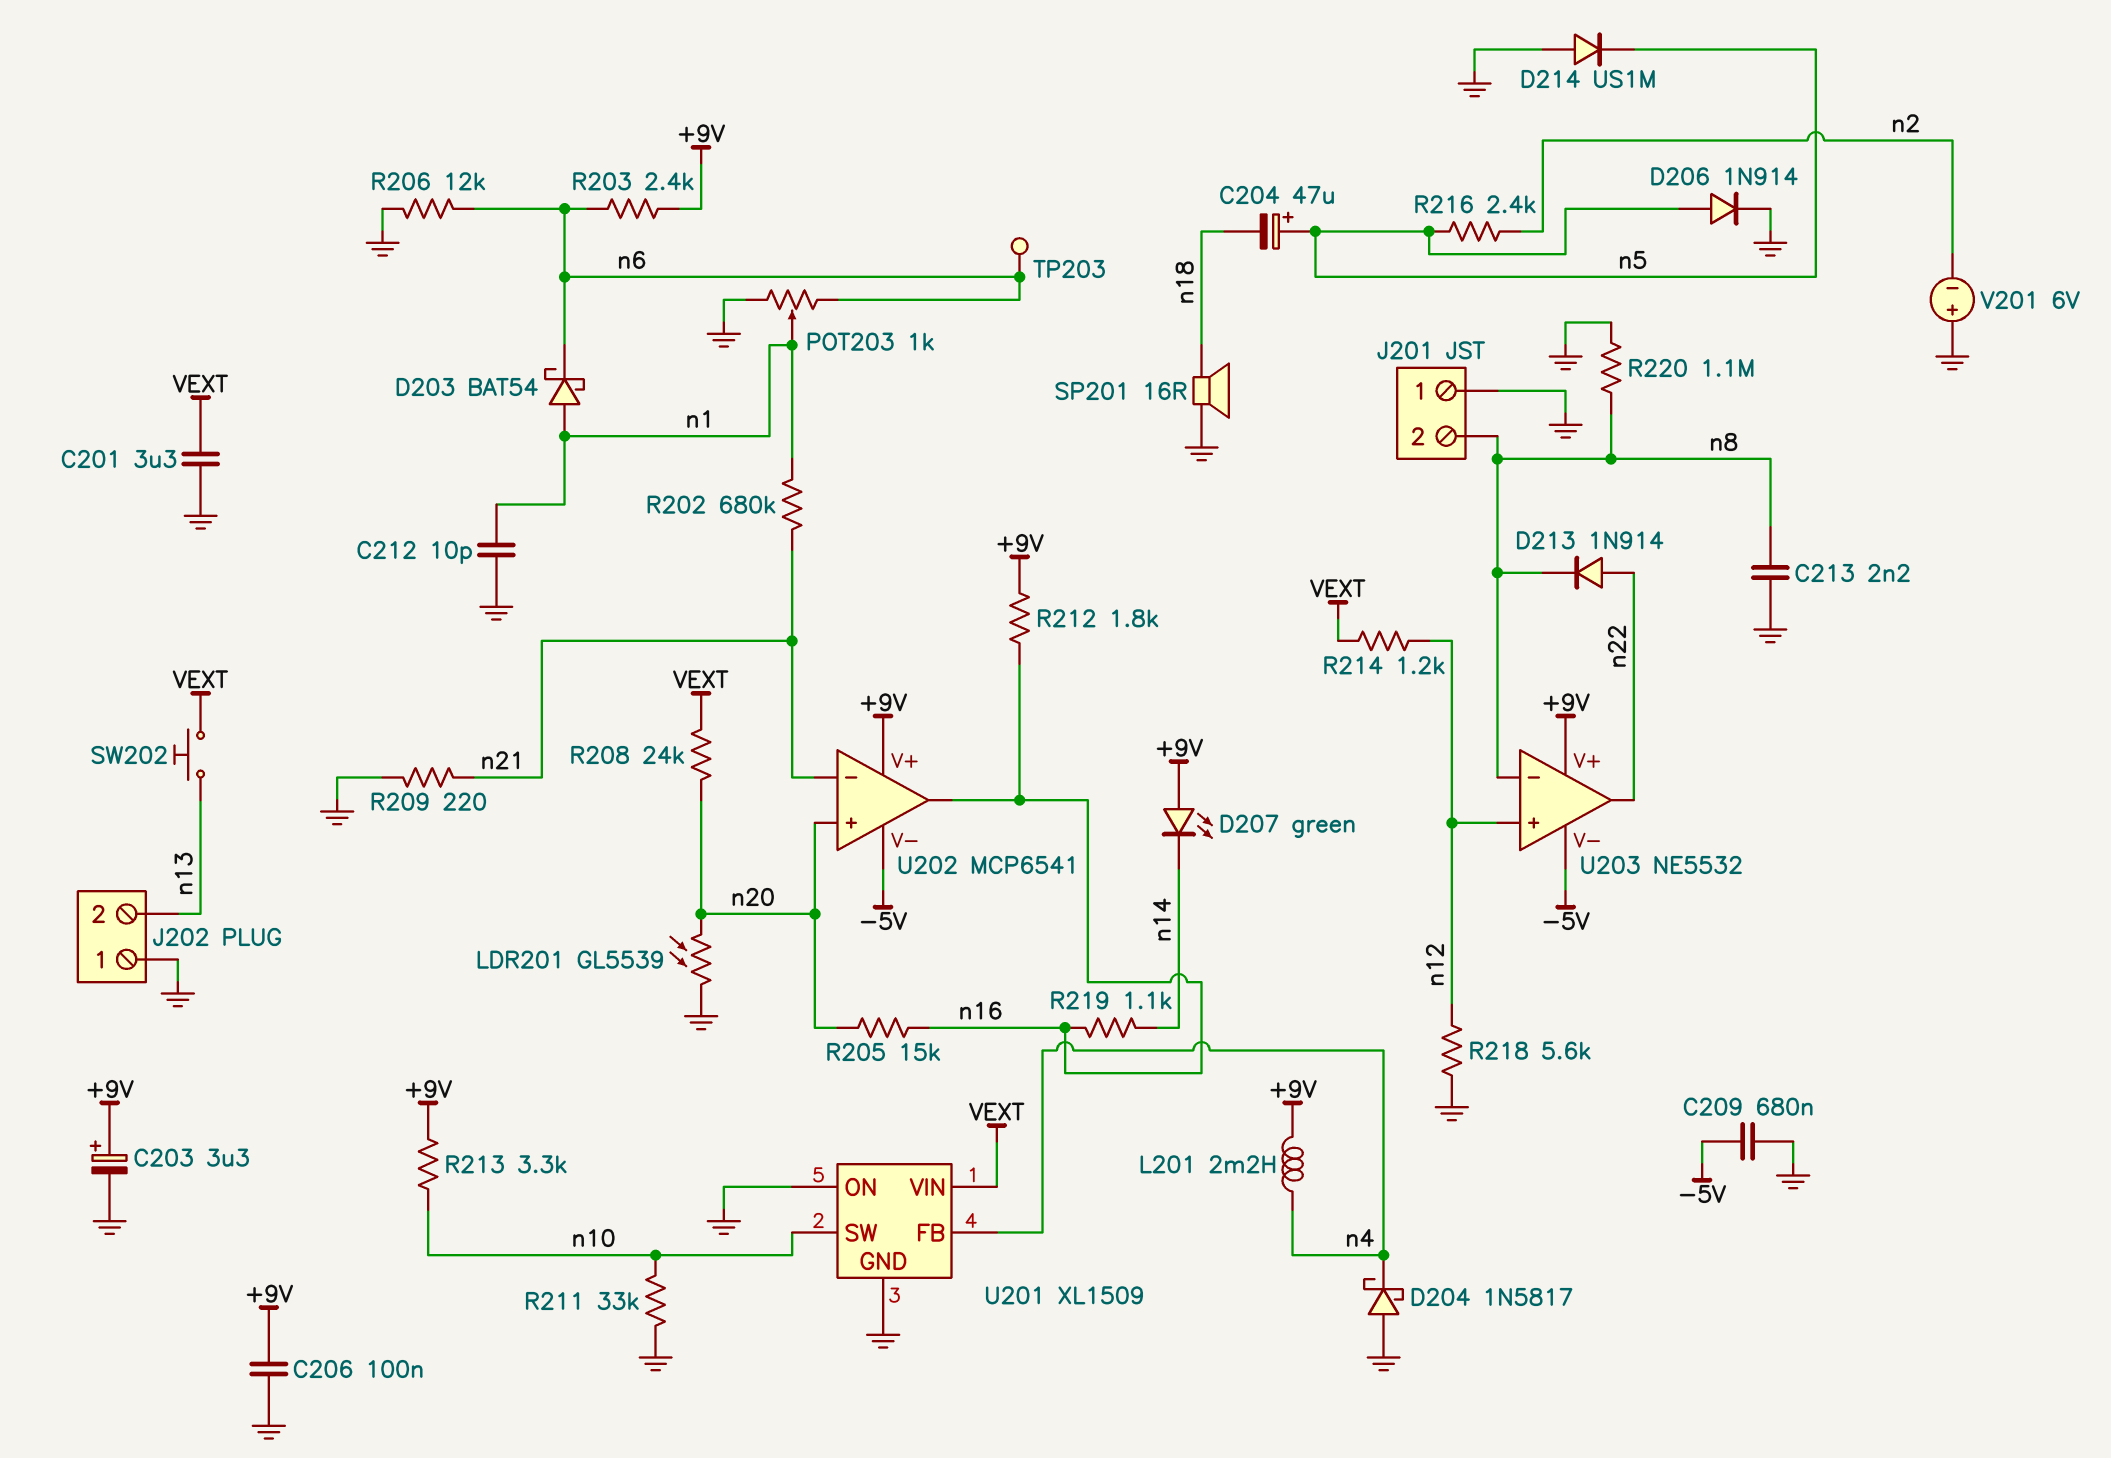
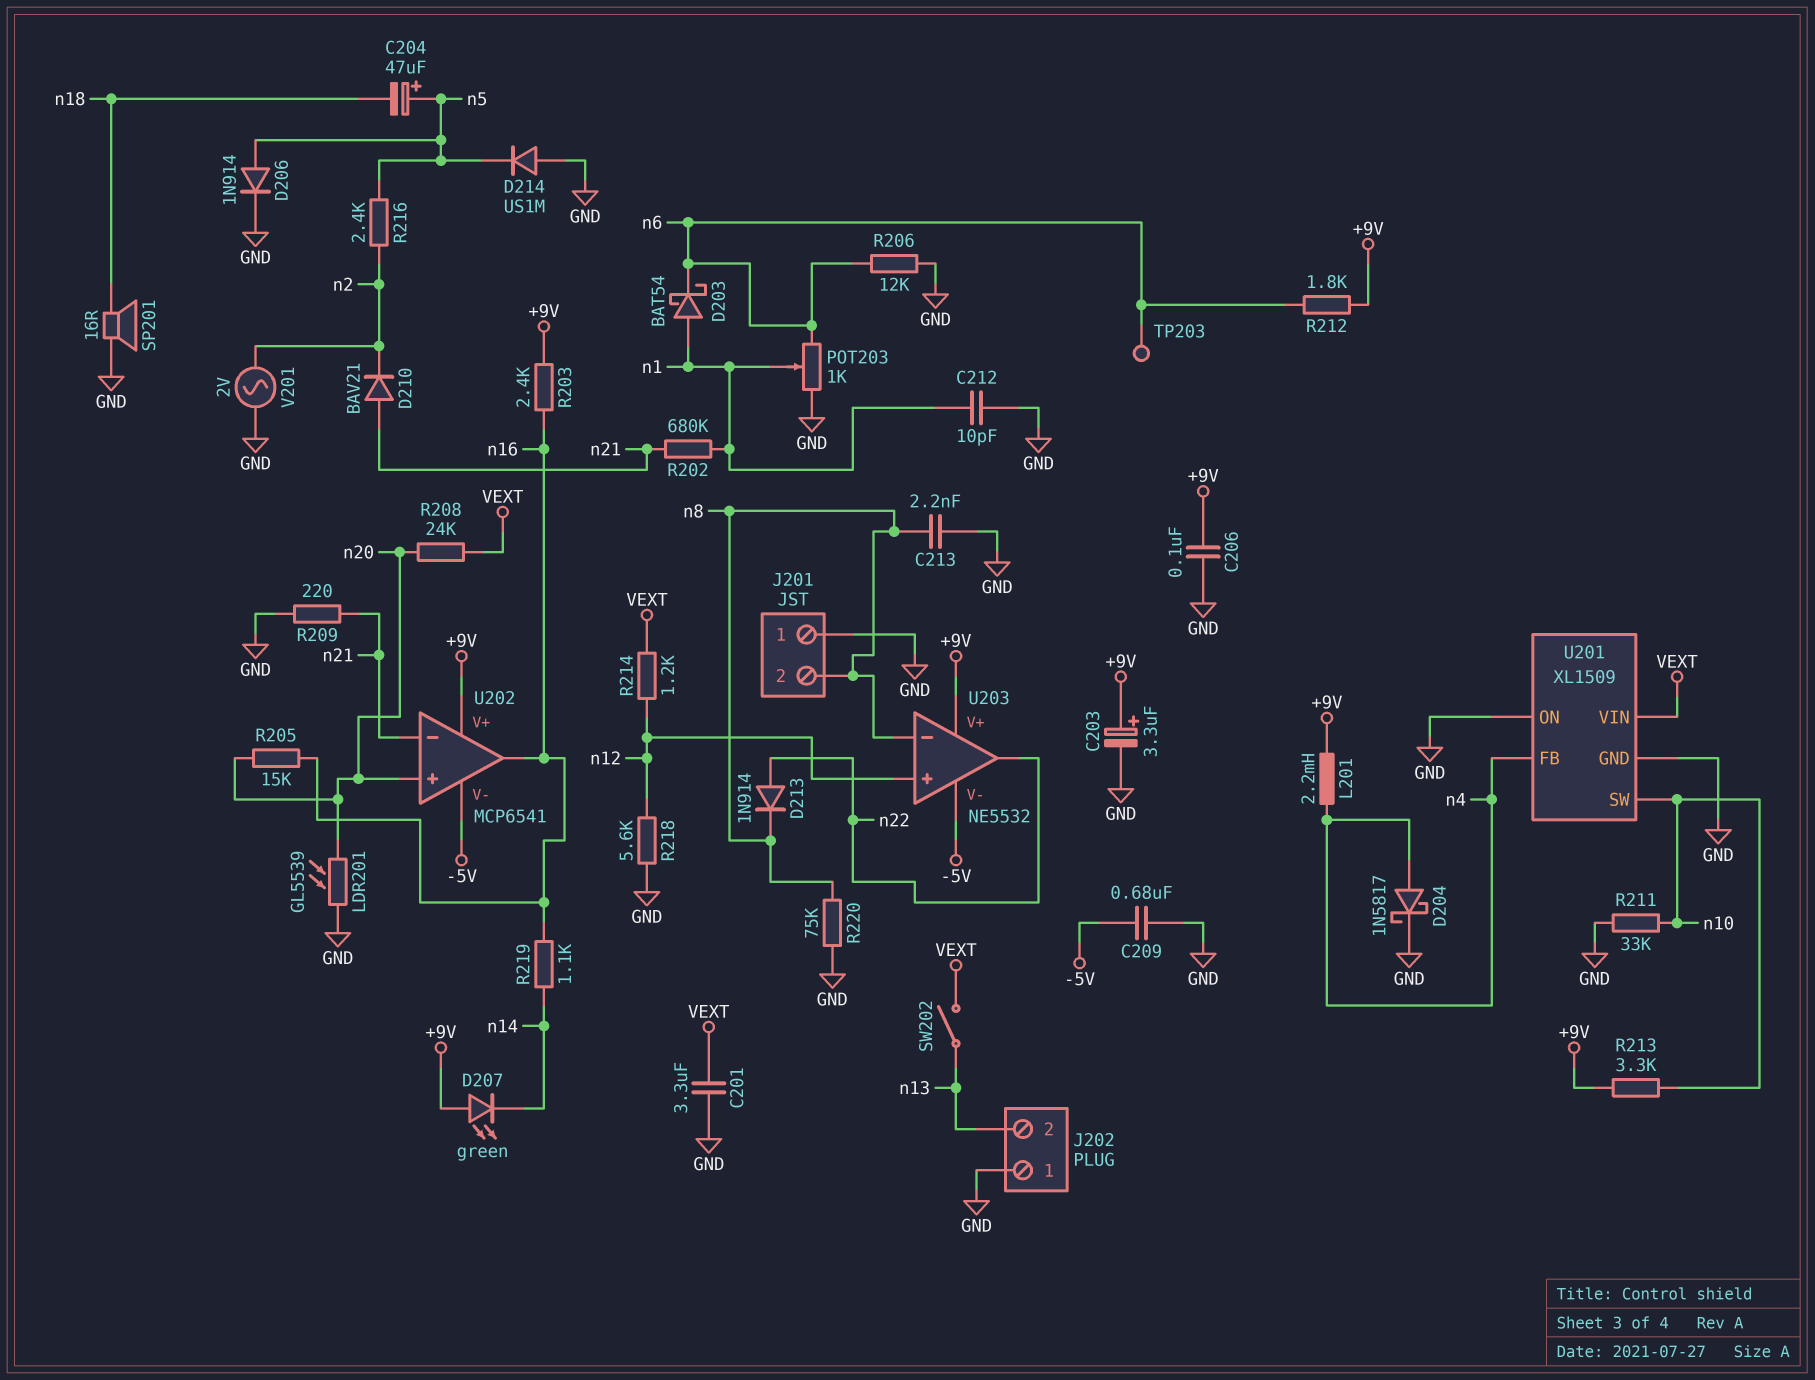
D204: schottky 1N5817 (A GND, K n4) -> schottky 1N5817 (A n4, K GND)
D210: none -> diode BAV21 (A n21, K n2)
R203: 2.4k (+9V, n6) -> 2.4k (+9V, n16)
R212: 1.8k (+9V, n16) -> 1.8k (+9V, n6)
R220: 1.1M (GND, n8) -> 75k (GND, n8)
SW202: button (VEXT, n13) -> switch (VEXT, n13)
V201: 6V (plus GND, minus n2) -> AC 2V (GND, n2)

